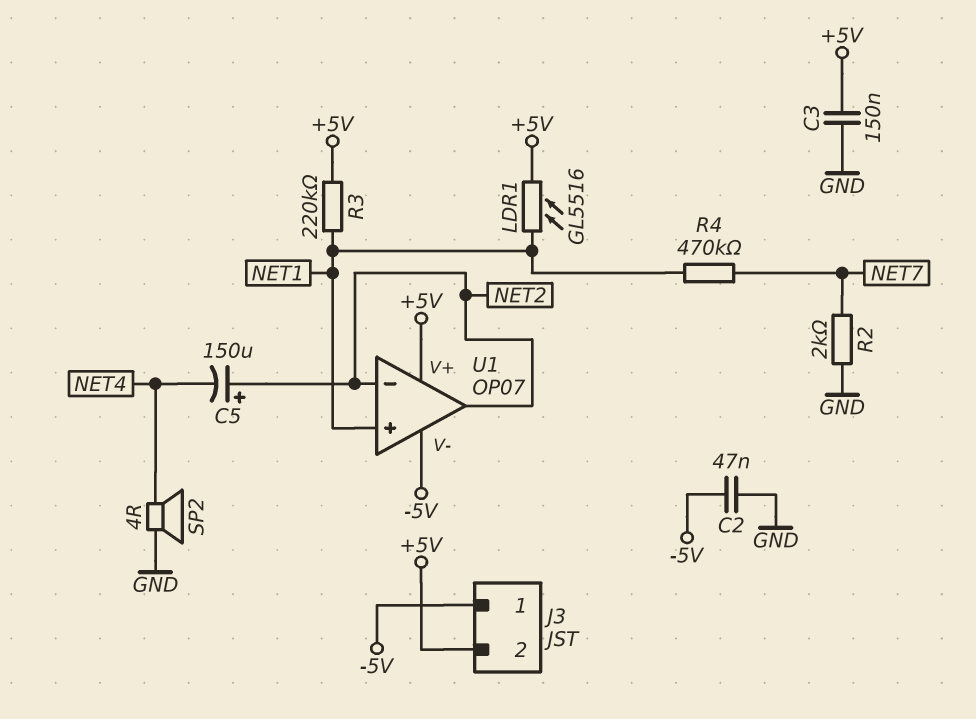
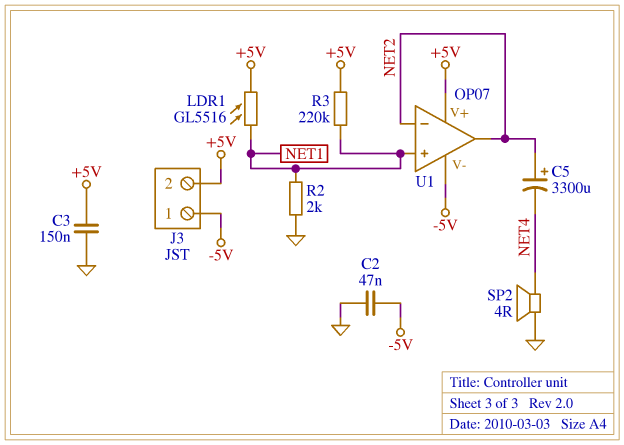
C5: 150uF (plus NET2, minus NET4) -> 3300uF (plus NET2, minus NET4)
R2: 2k (GND, NET7) -> 2k (GND, NET1)
R4: 470k (NET1, NET7) -> none

